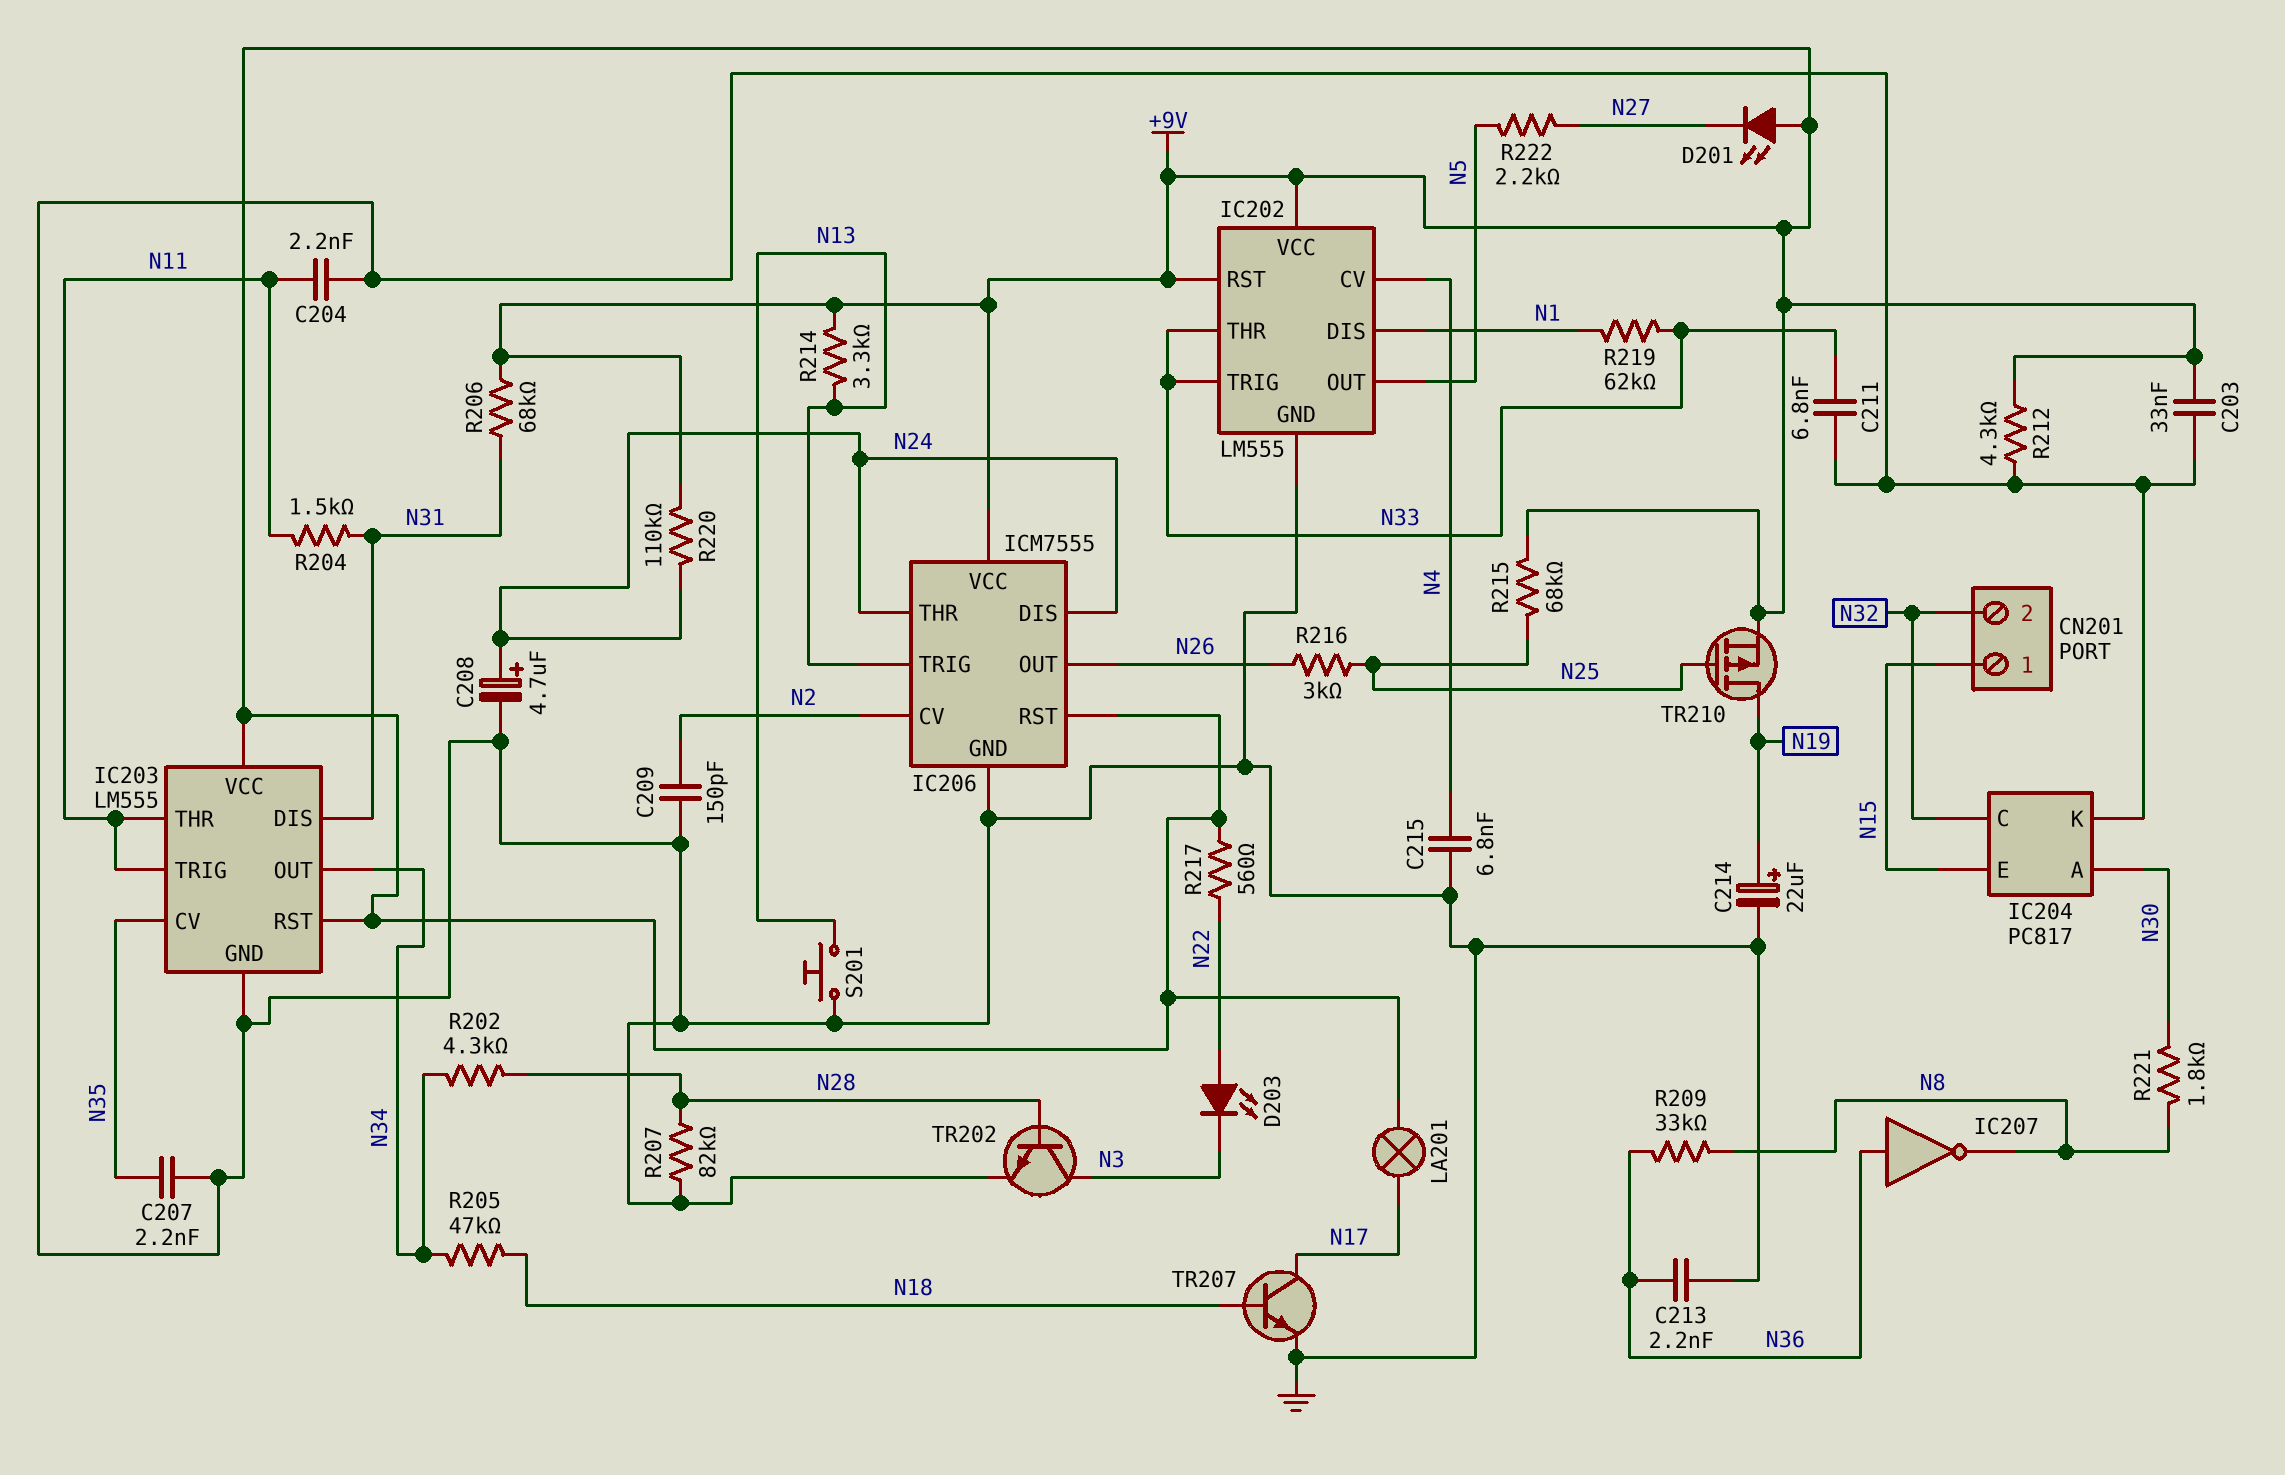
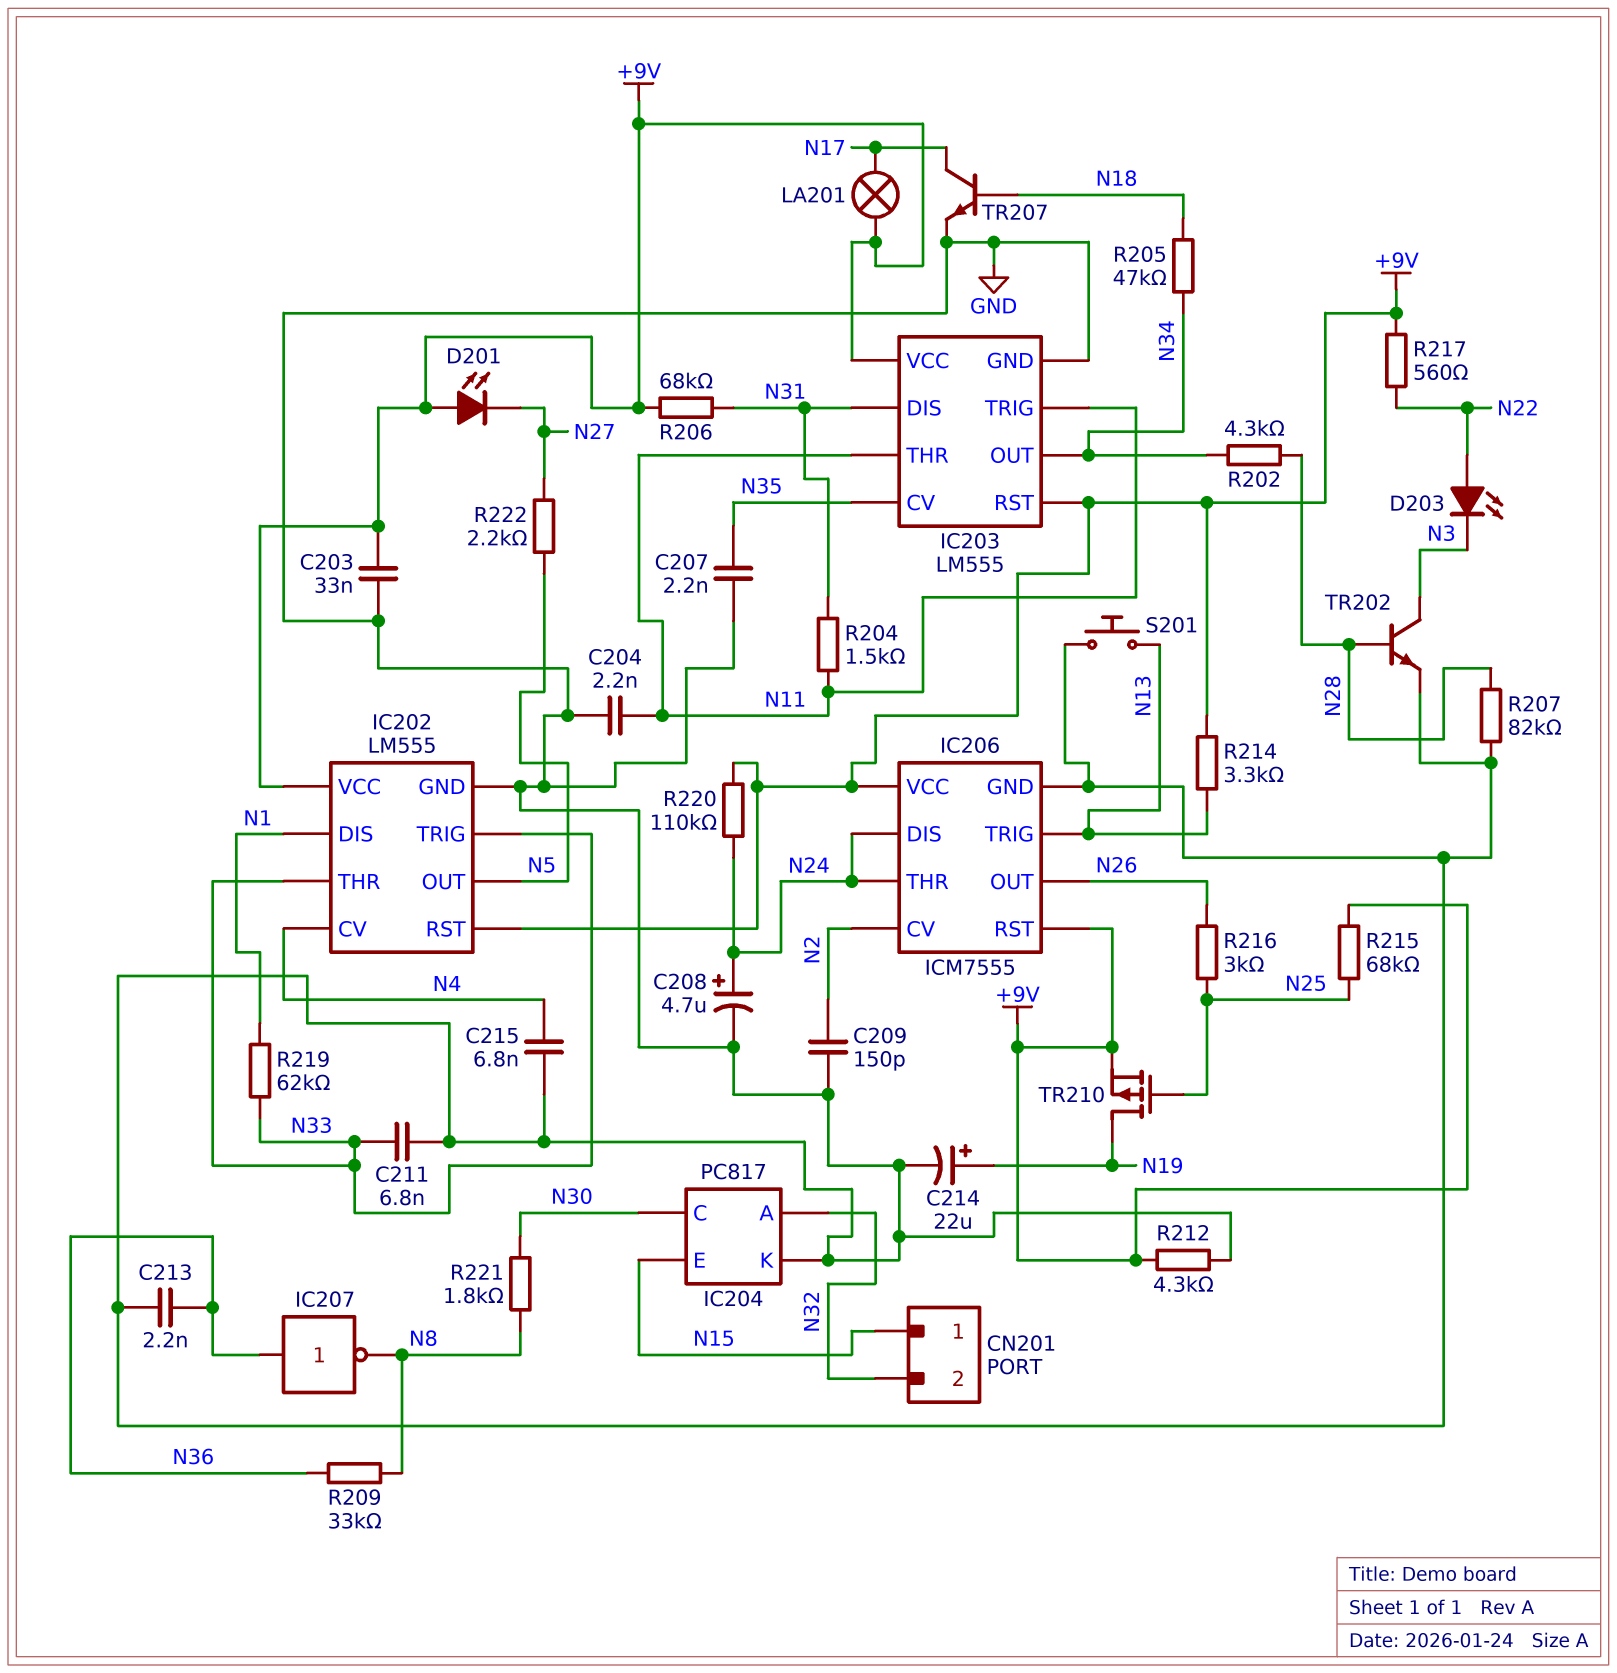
IC204 pin A: N30 -> N32
IC204 pin C: N32 -> N30

